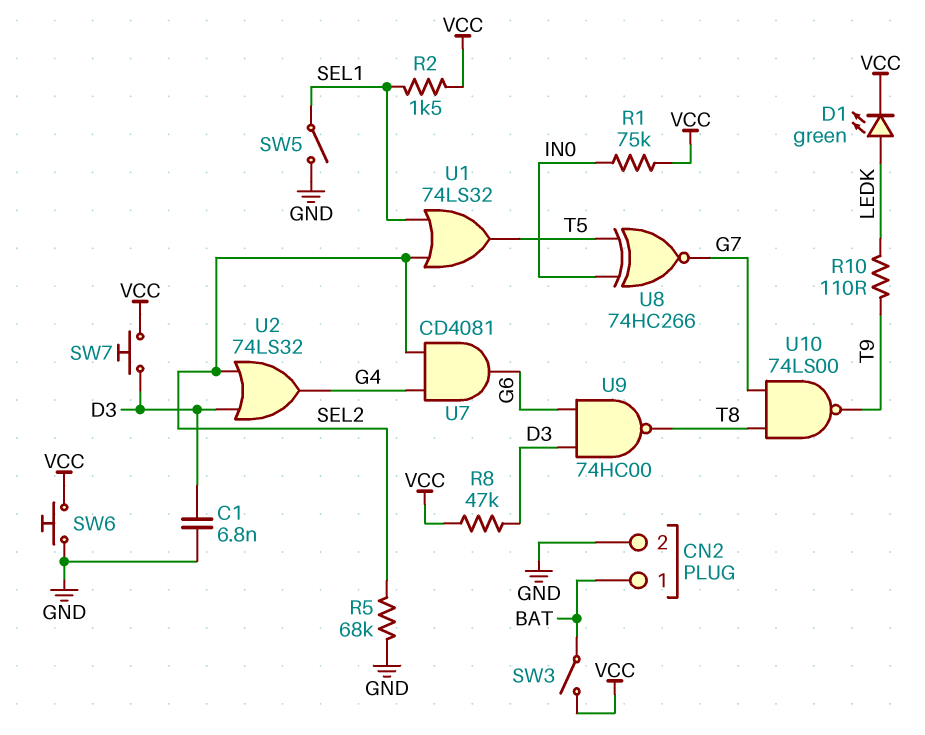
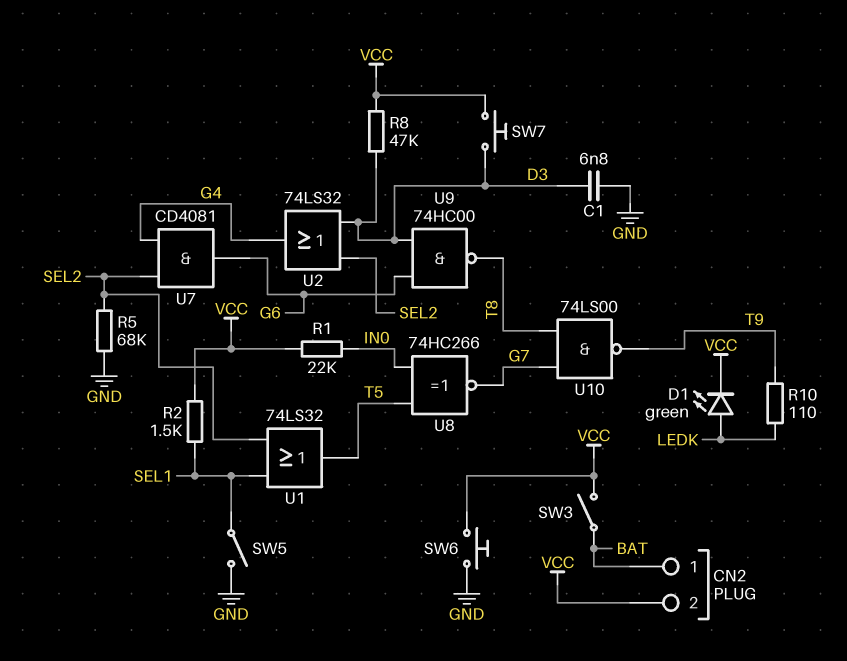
CN2 pin 2: GND -> VCC
R1: 75k (IN0, VCC) -> 22k (IN0, VCC)

